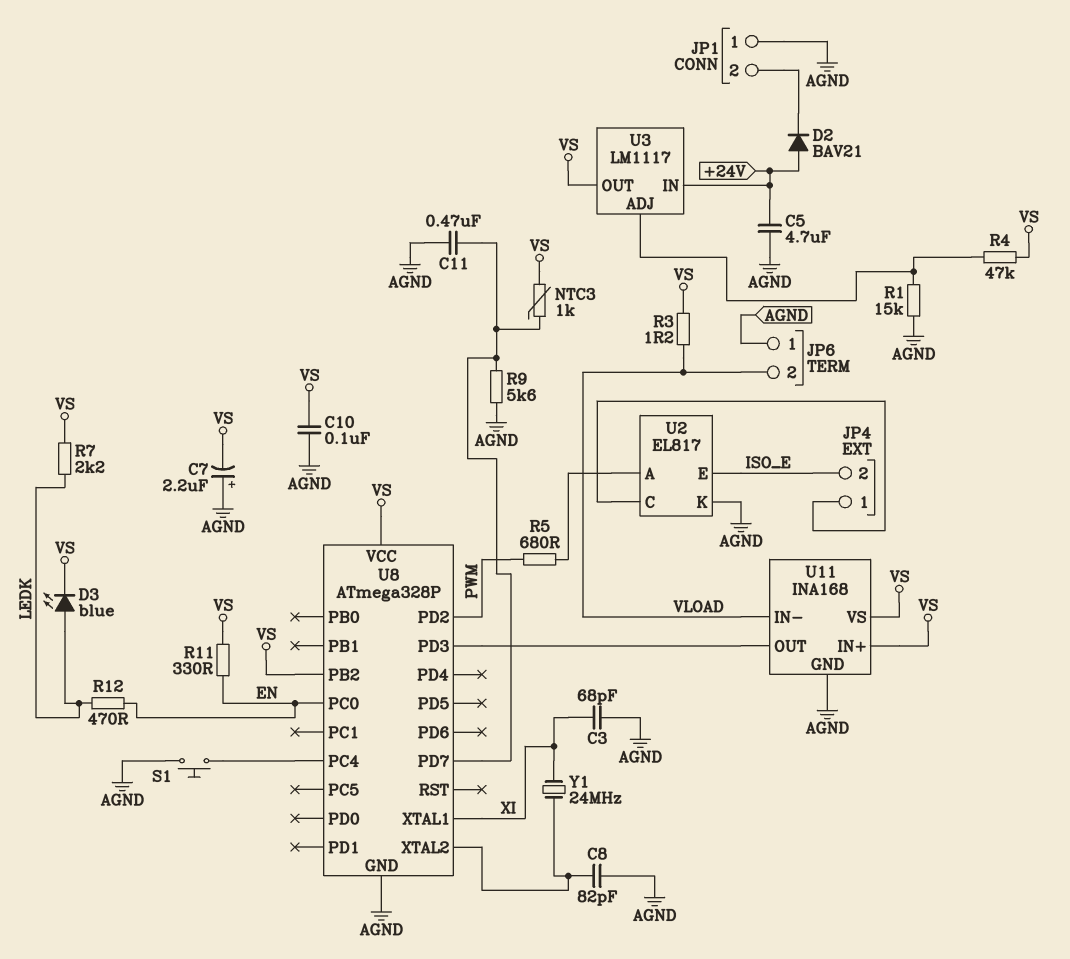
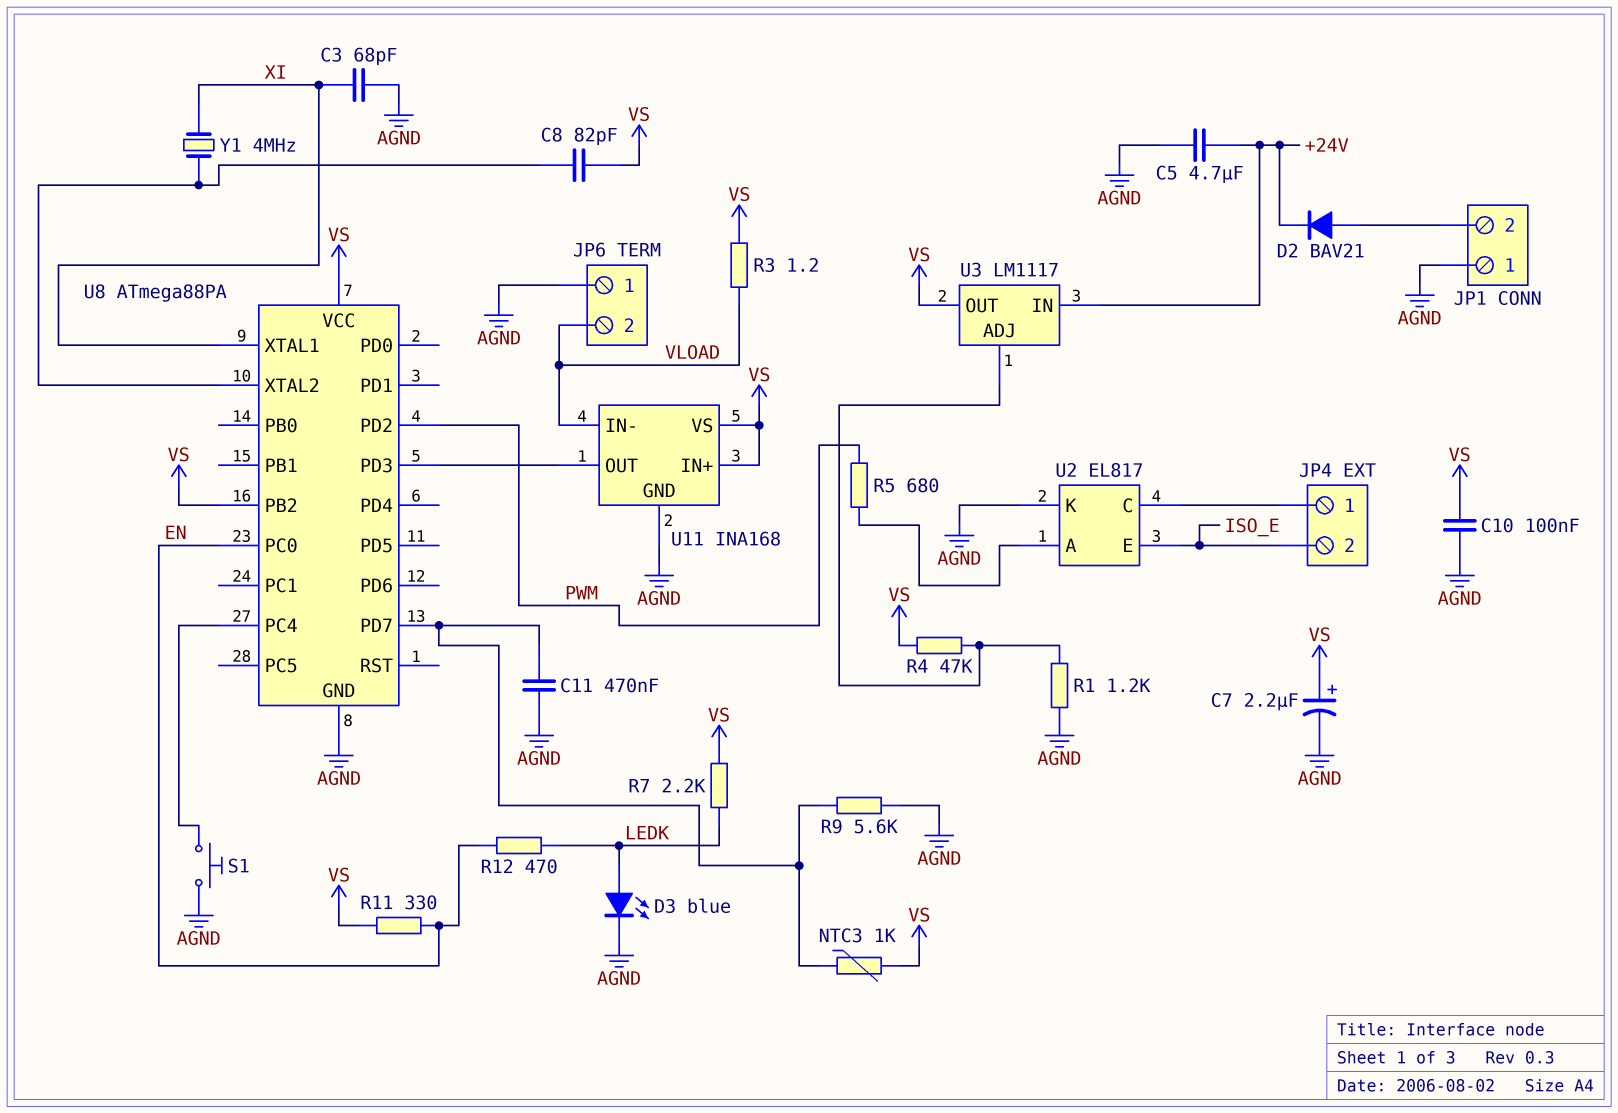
C7: 2.2uF (plus AGND, minus VS) -> 2.2uF (plus VS, minus AGND)
C8: 82pF (AGND, U8/XTAL2) -> 82pF (U8/XTAL2, VS)
D2: diode BAV21 (A +24V, K JP1/2) -> diode BAV21 (A JP1/2, K +24V)
D3: LED blue (A LEDK, K VS) -> LED blue (A LEDK, K AGND)
R1: 15k (AGND, U3/ADJ) -> 1.2k (AGND, U3/ADJ)
U8: ATmega328P -> ATmega88PA
Y1: 24MHz (U8/XTAL2, XI) -> 4MHz (U8/XTAL2, XI)

